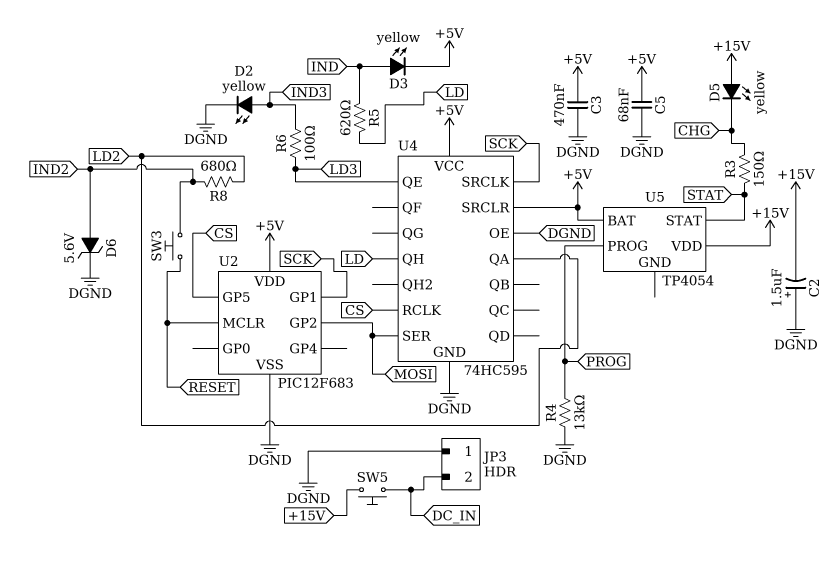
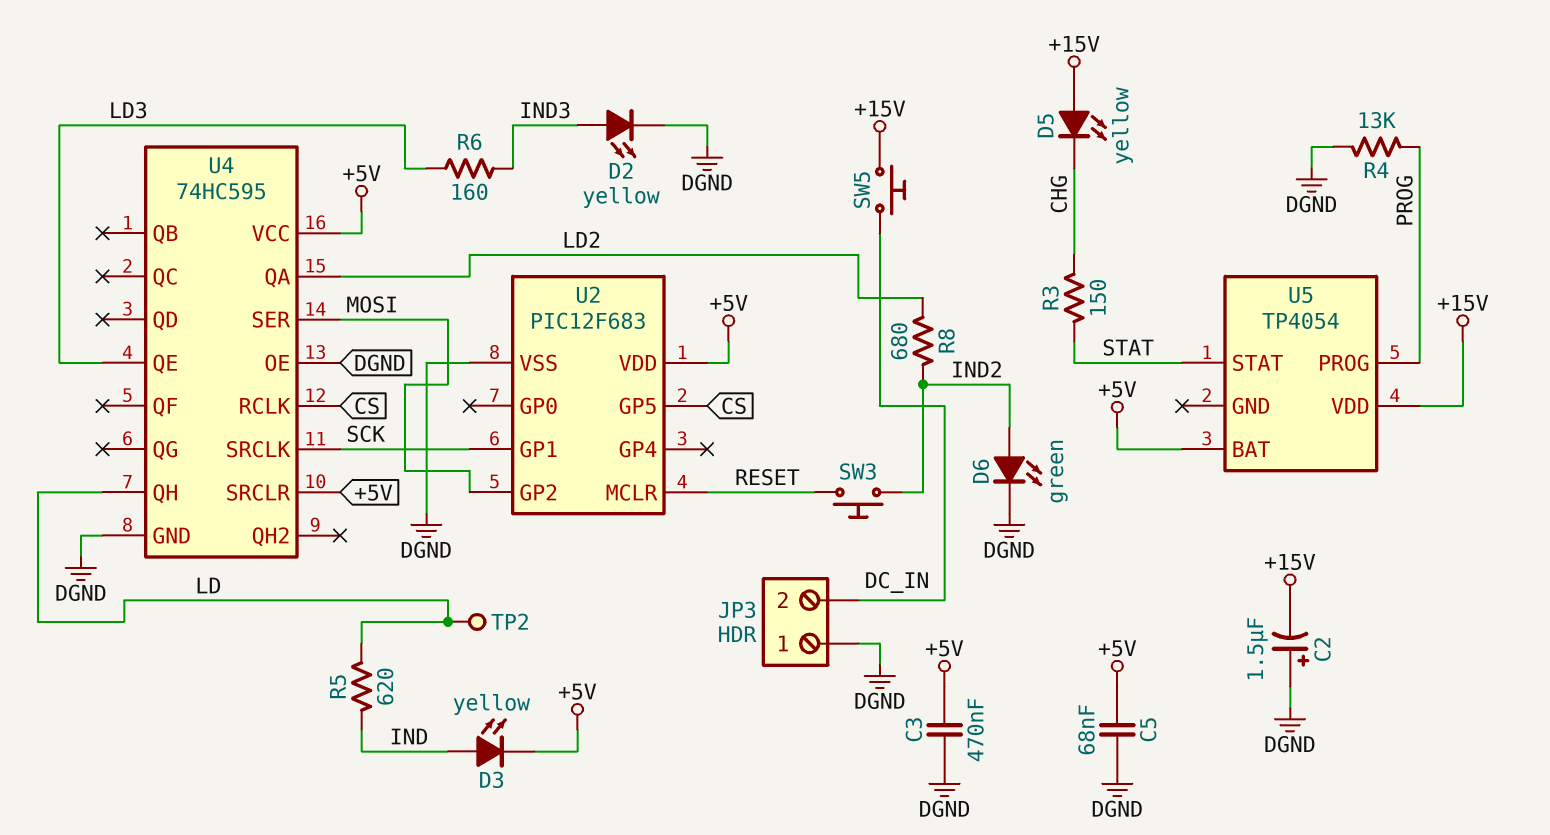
D6: zener 5.6V (A IND2, K DGND) -> LED green (A IND2, K DGND)
R6: 100 (IND3, LD3) -> 160 (IND3, LD3)
TP2: none -> test point (LD)

